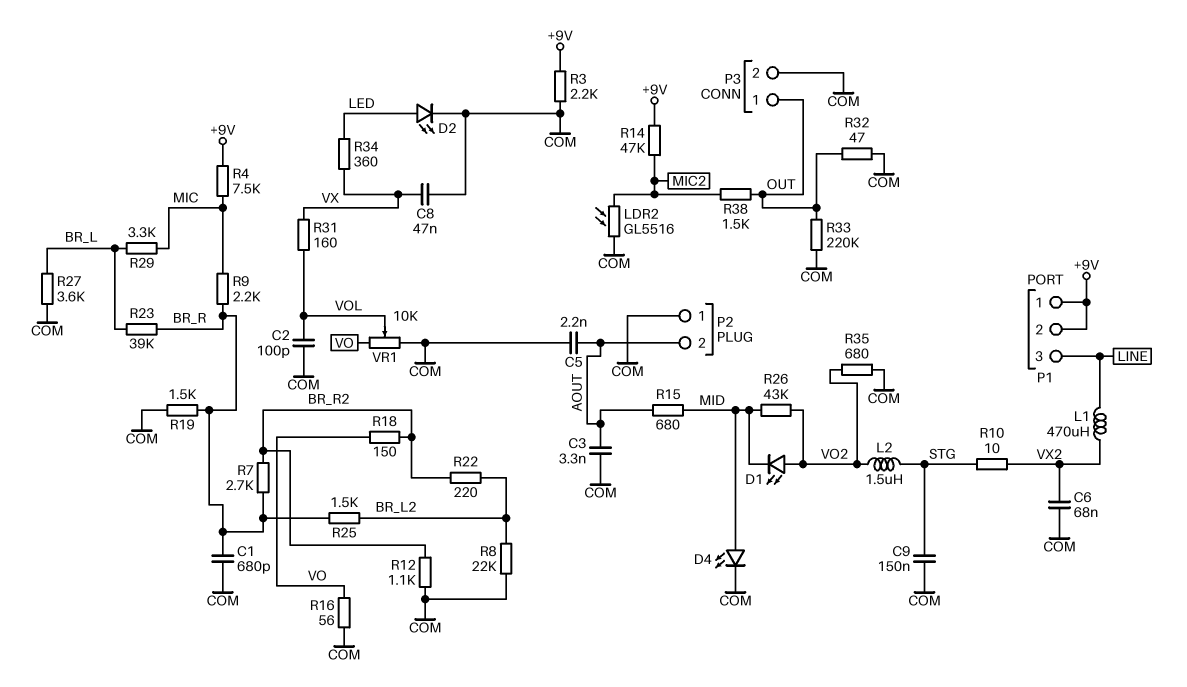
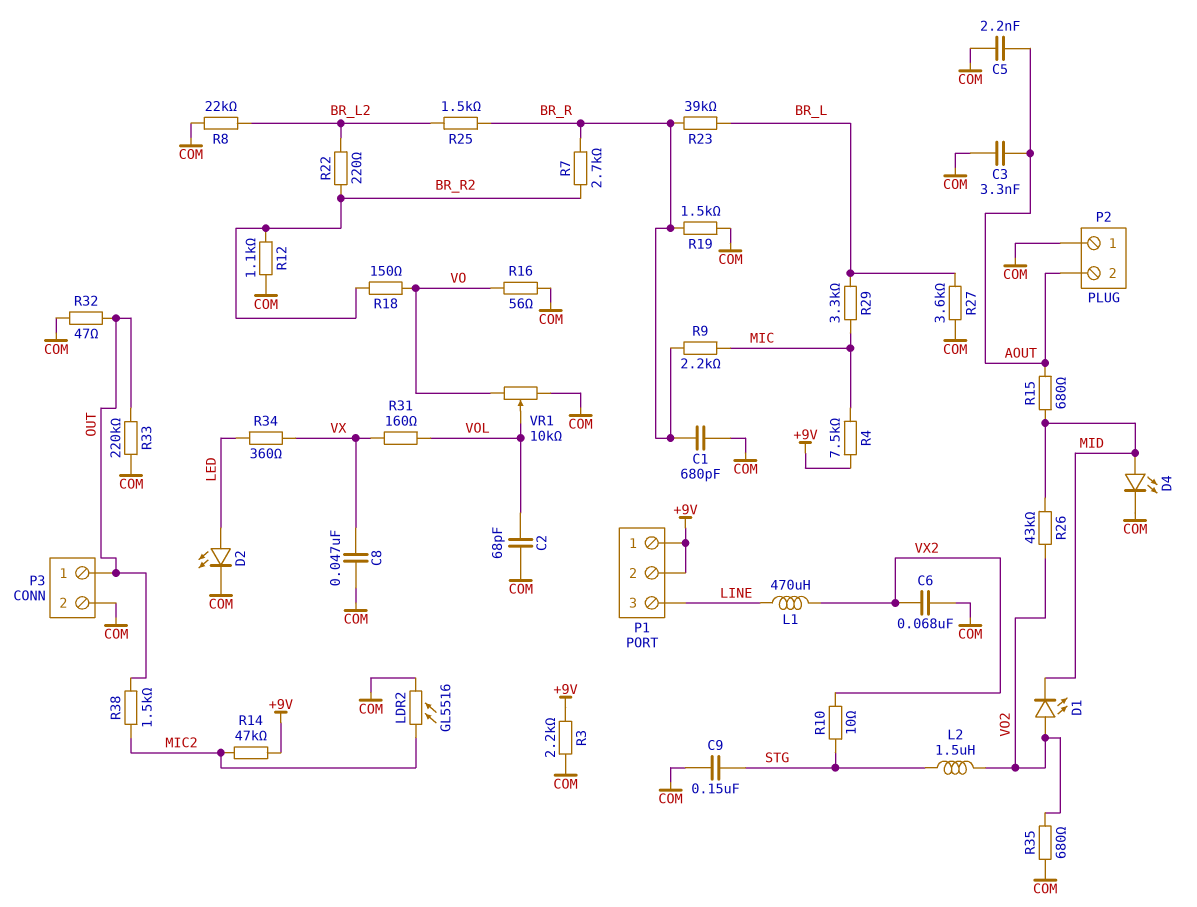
C2: 100pF (COM, VOL) -> 68pF (COM, VOL)

